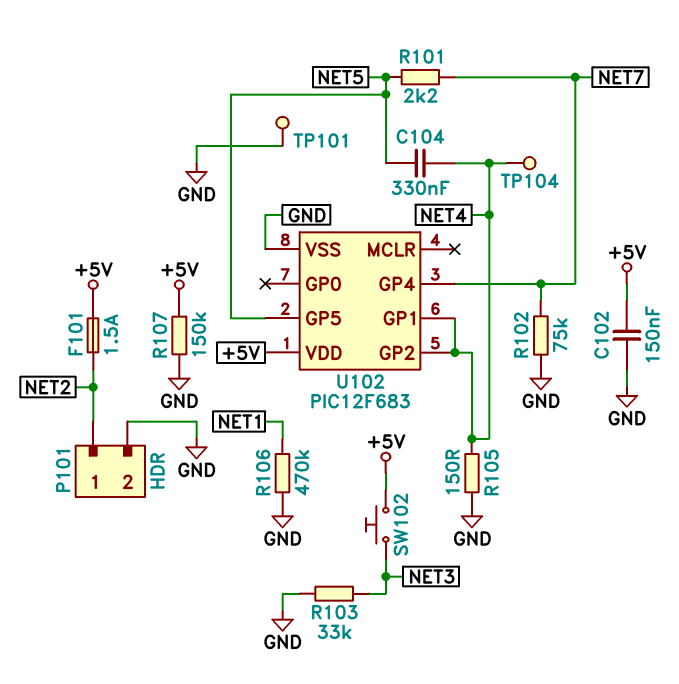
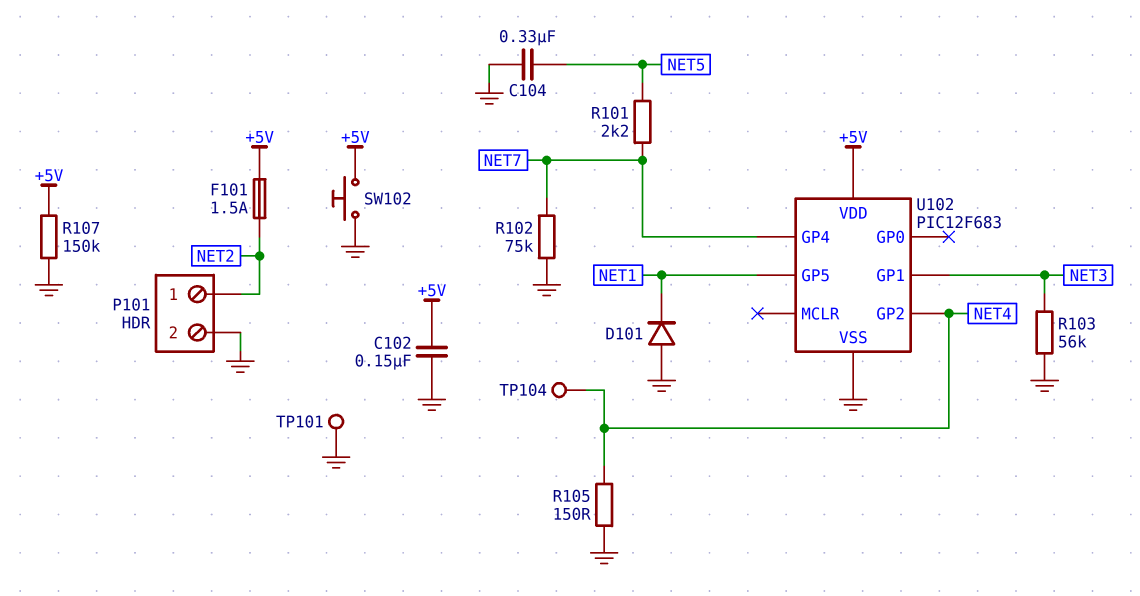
C104: 330nF (NET4, NET5) -> 330nF (GND, NET5)
D101: none -> diode (A GND, K NET1)
R103: 33k (GND, NET3) -> 56k (GND, NET3)
R106: 470k (GND, NET1) -> none
SW102: button (+5V, NET3) -> button (+5V, GND)
U102 pin GP1: NET4 -> NET3
U102 pin GP5: NET5 -> NET1

